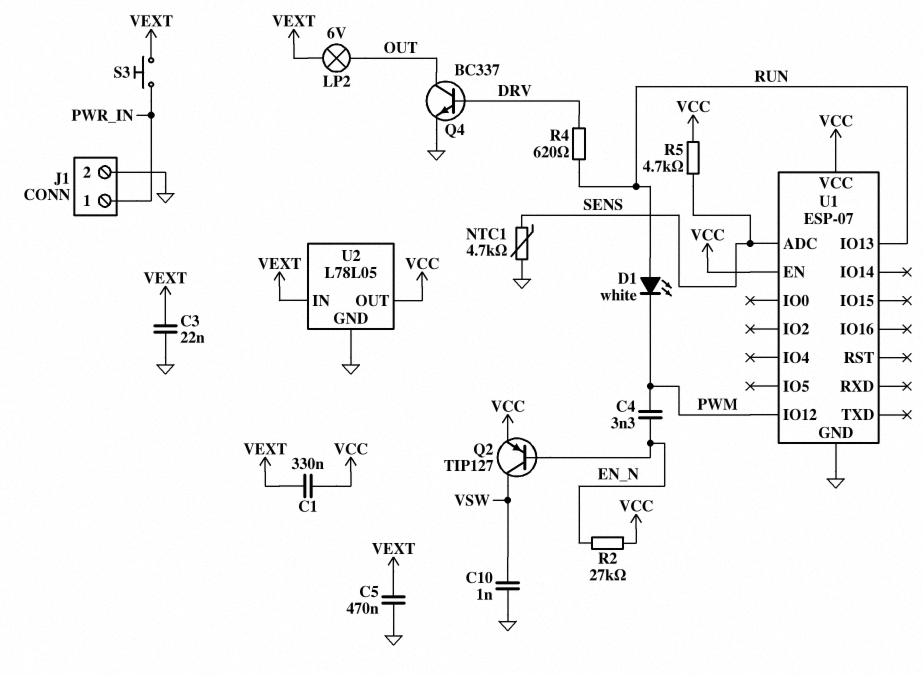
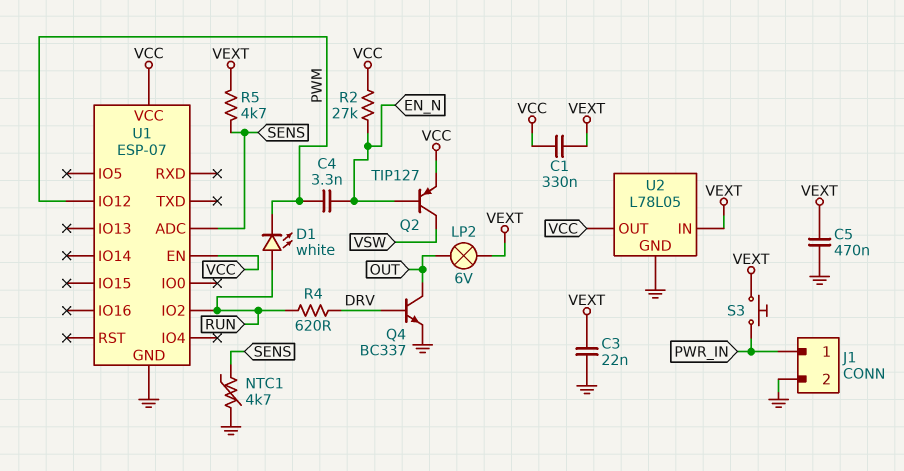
C10: 1nF (GND, VSW) -> none
R5: 4.7k (SENS, VCC) -> 4.7k (SENS, VEXT)
U1 pin IO2: none -> RUN
U1 pin IO13: RUN -> none

